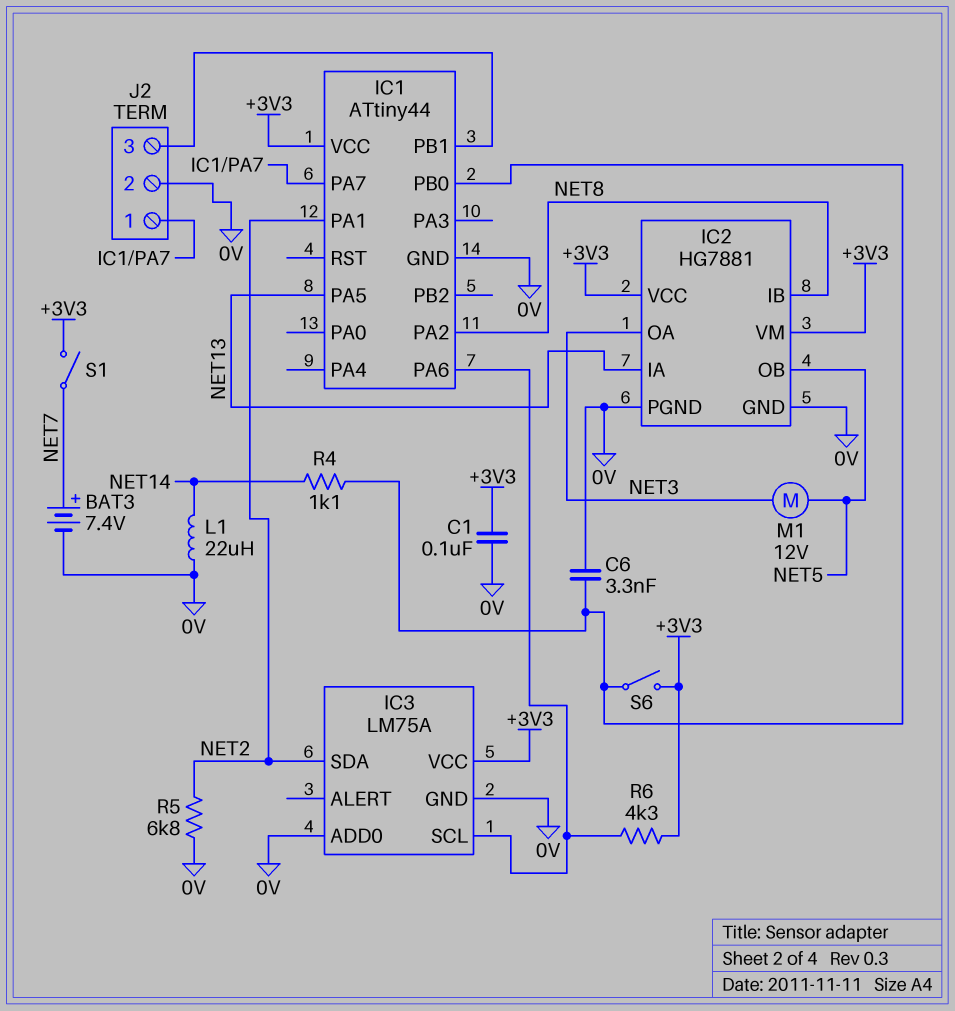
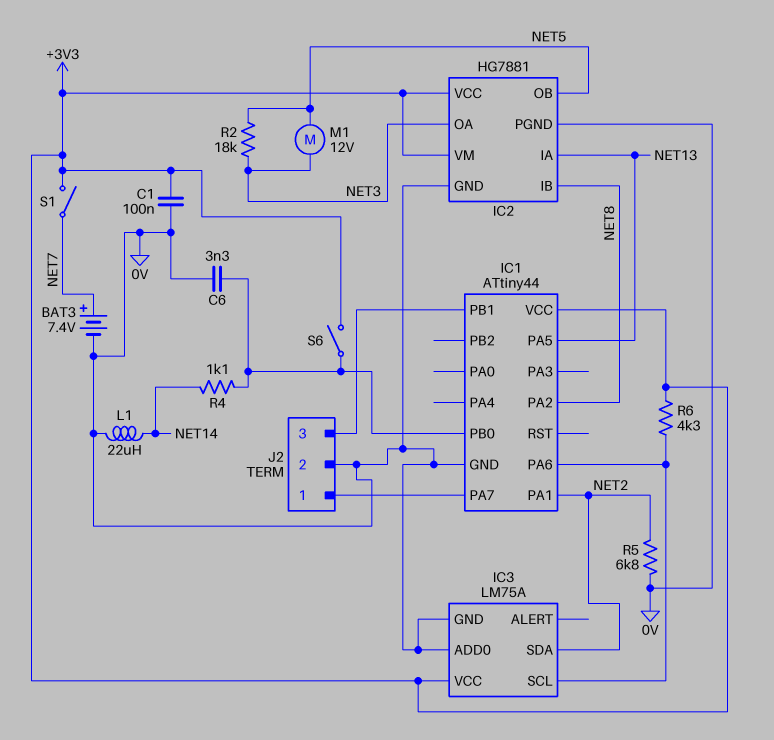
R2: none -> 18k (NET3, NET5)

